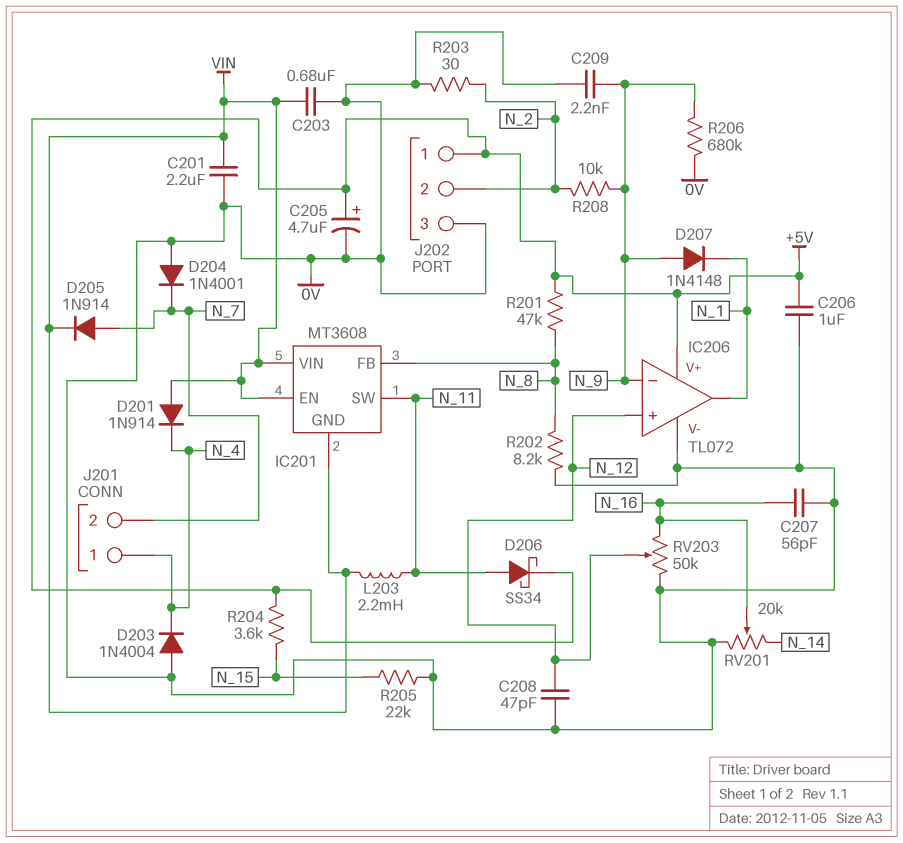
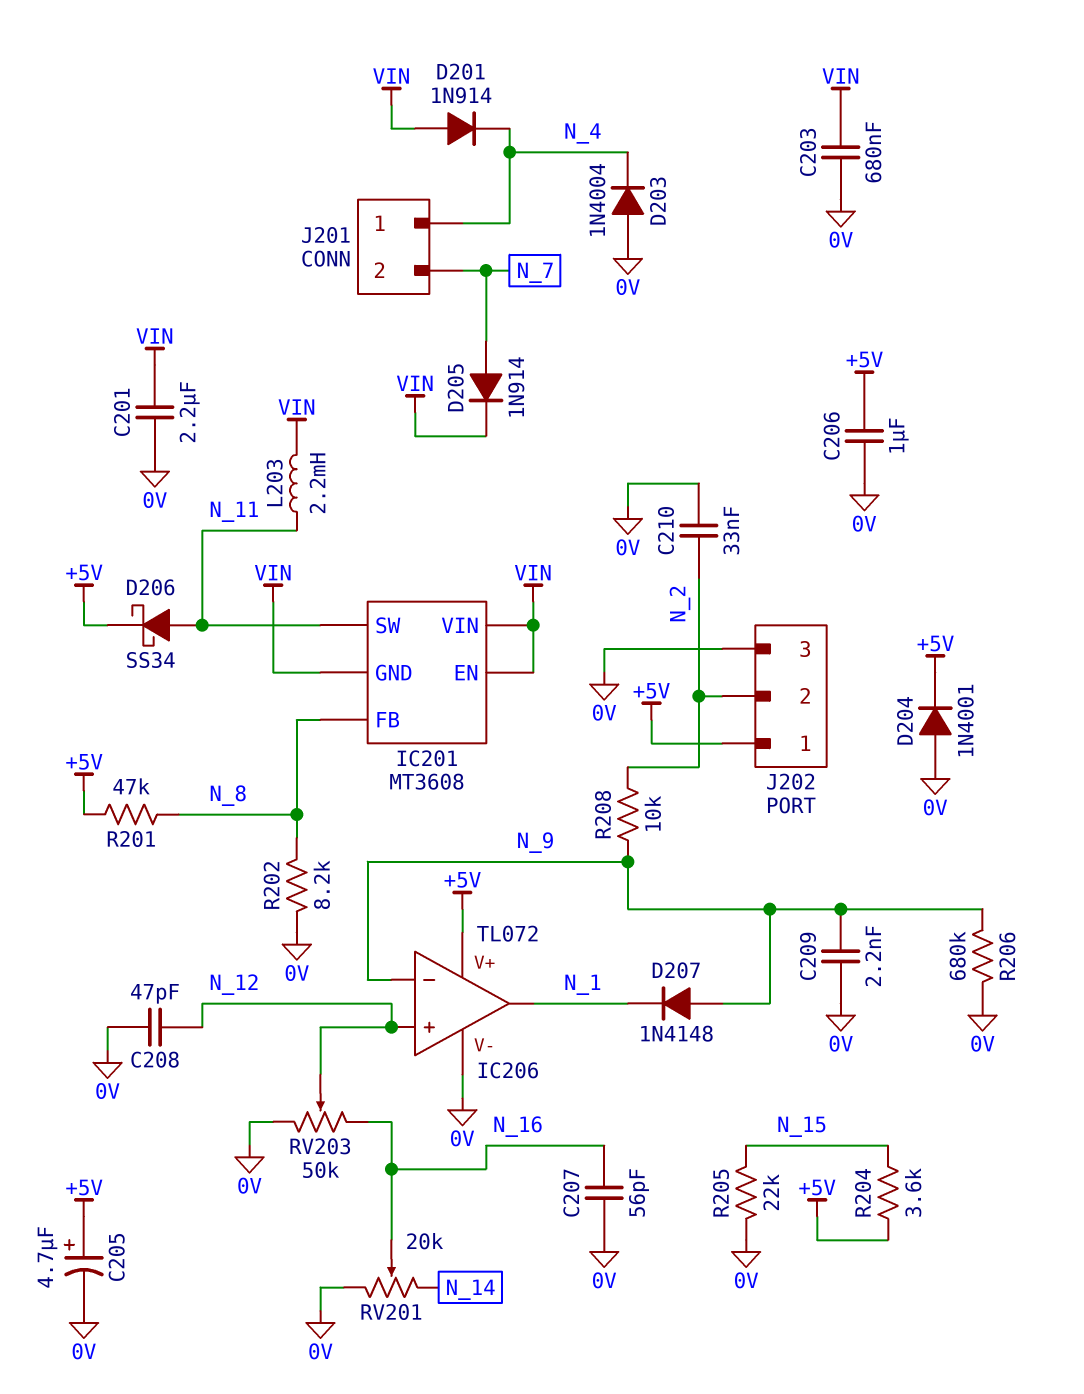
C210: none -> 33nF (0V, N_2)
D204: diode 1N4001 (A 0V, K N_7) -> diode 1N4001 (A 0V, K +5V)
R203: 30 (0V, N_2) -> none

